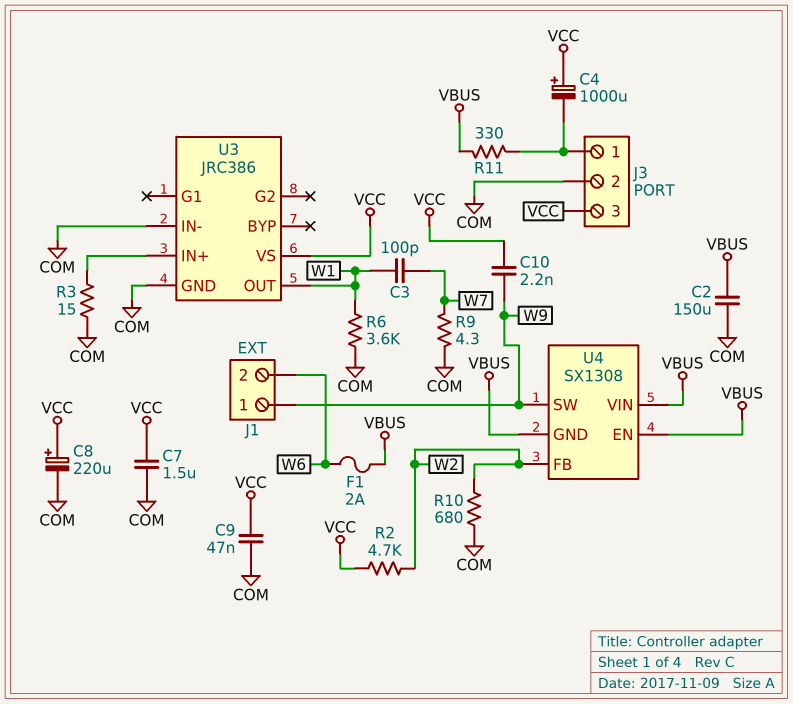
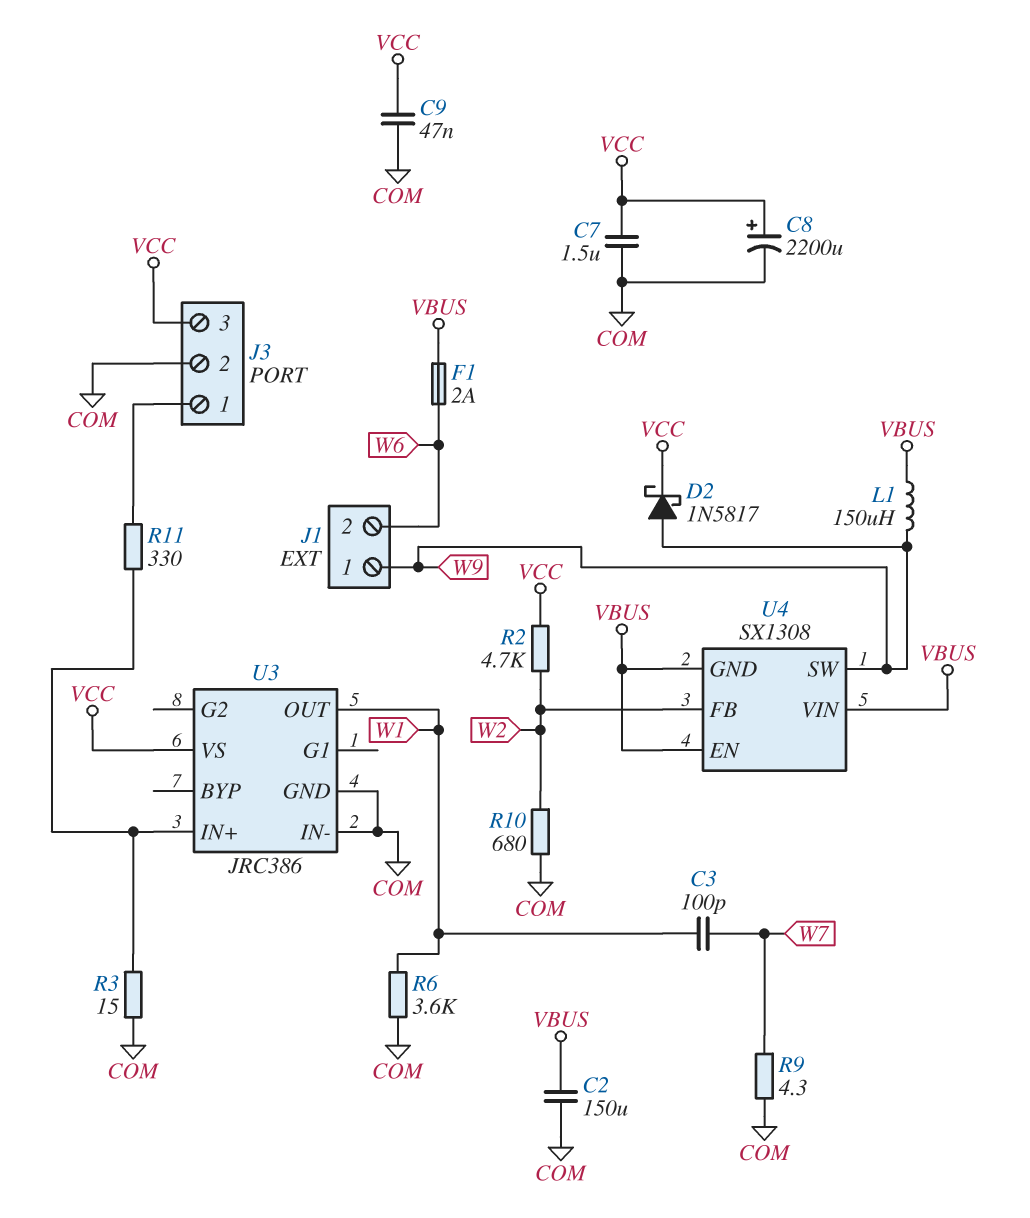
C4: 1000uF (plus VCC, minus J3/1) -> none
C8: 220uF (plus VCC, minus COM) -> 2200uF (plus VCC, minus COM)
C10: 2.2nF (VCC, W9) -> none
D2: none -> schottky 1N5817 (A W9, K VCC)
L1: none -> 150uH (VBUS, W9)
R11: 330 (J3/1, VBUS) -> 330 (J3/1, U3/IN+)

